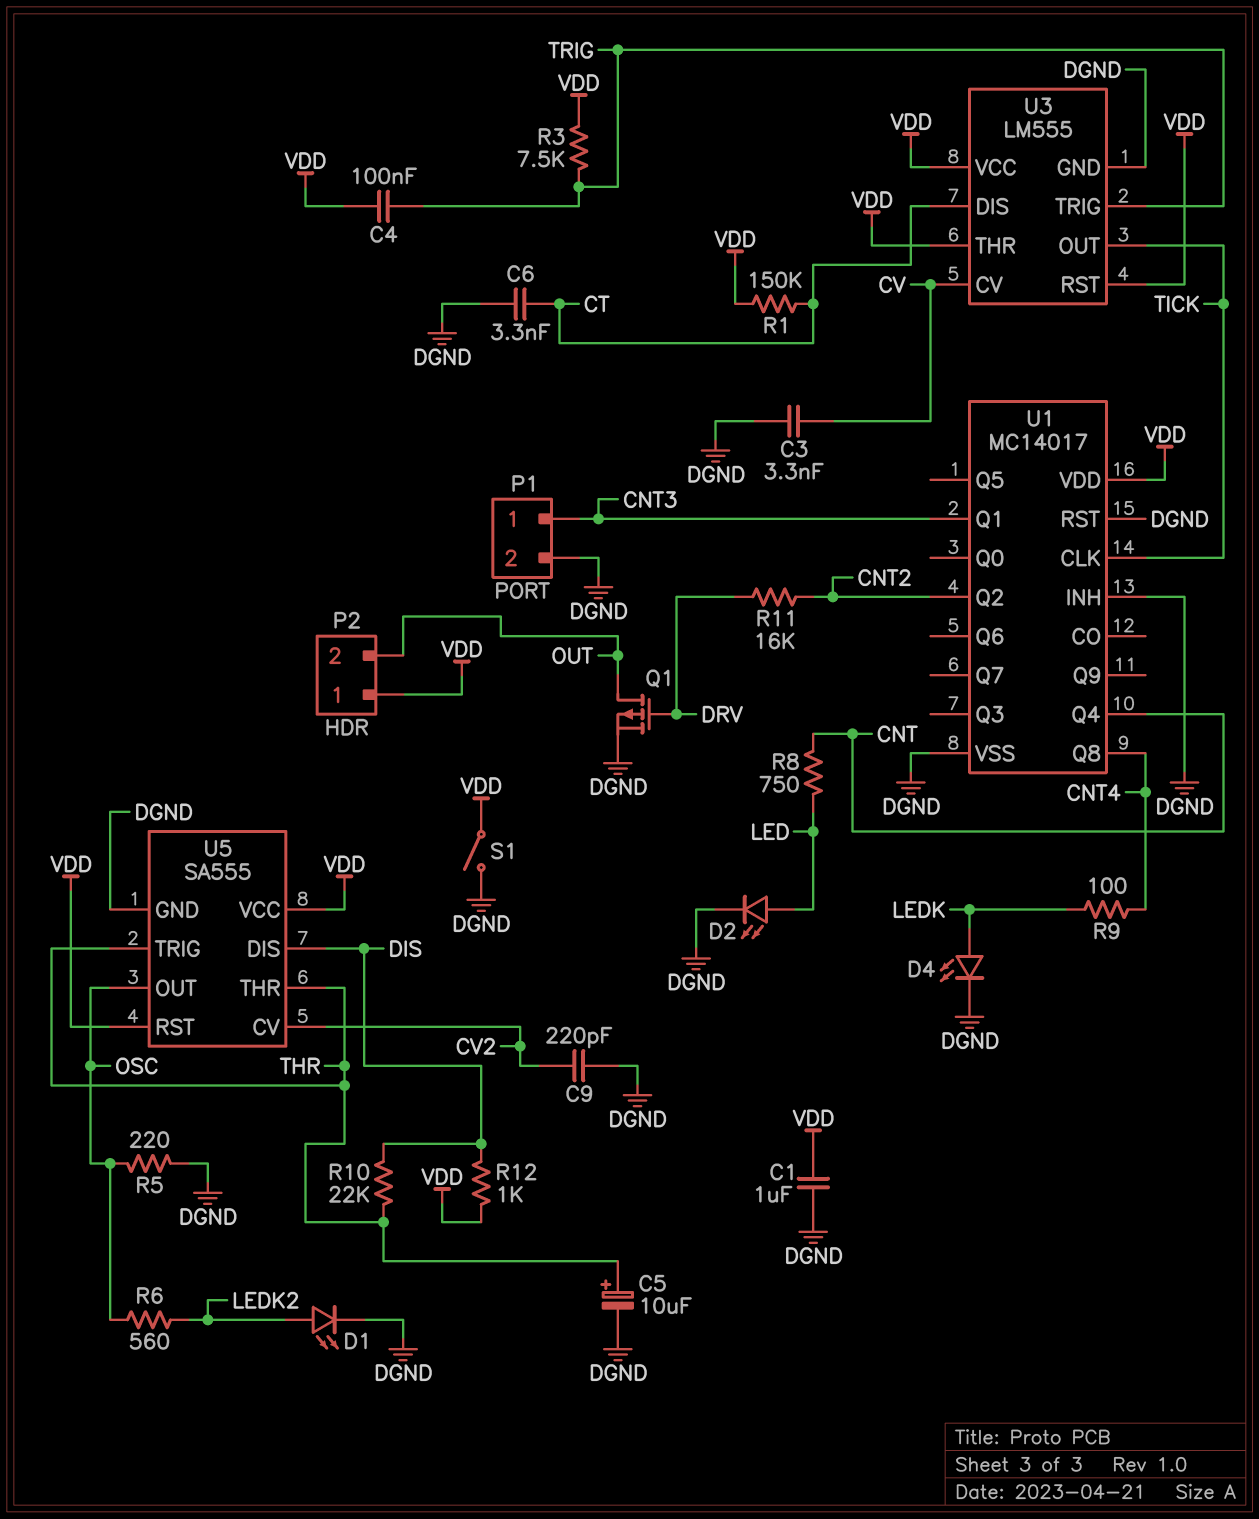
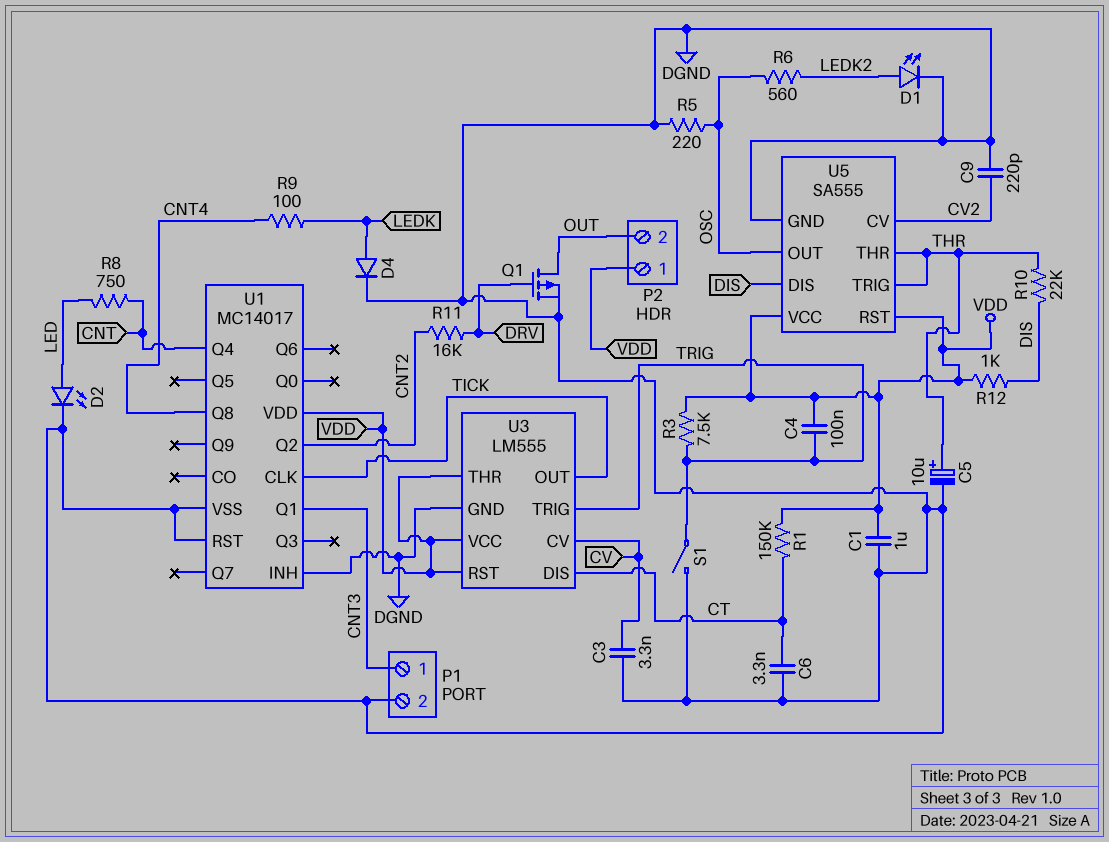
D4: LED (A LEDK, K DGND) -> diode (A LEDK, K DGND)
S1: switch (DGND, VDD) -> switch (DGND, TRIG)

